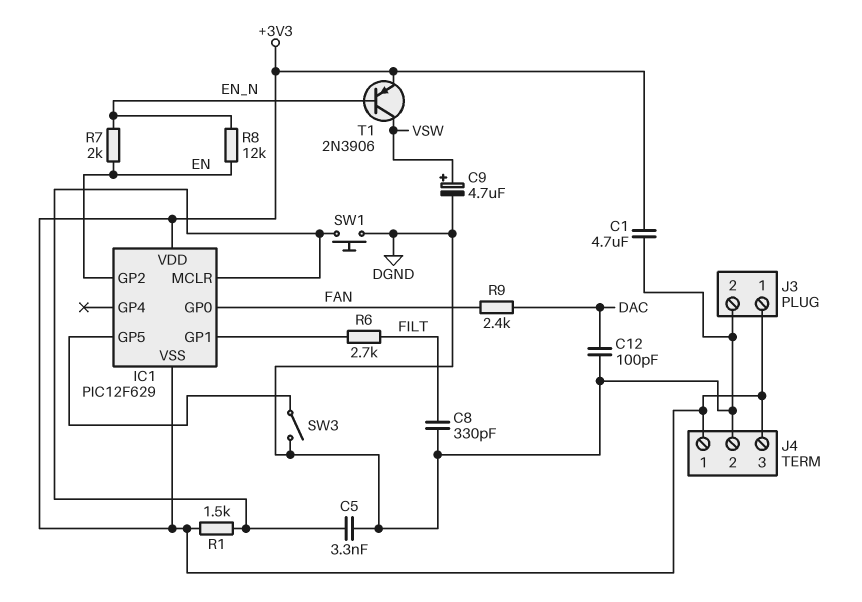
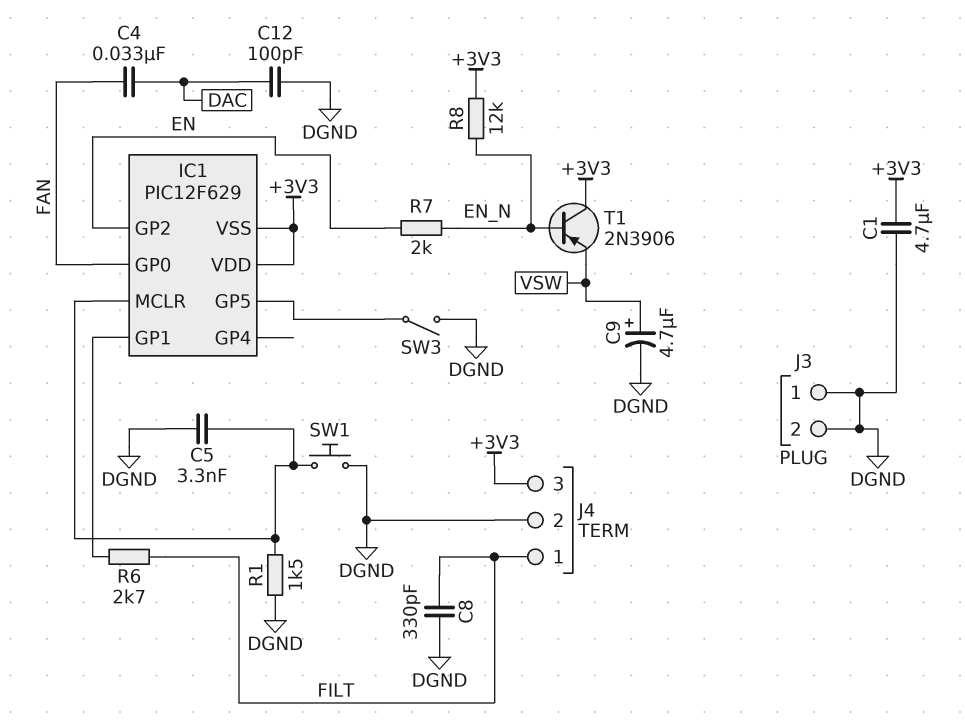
C4: none -> 33nF (DAC, FAN)
J3 pin 1: +3V3 -> DGND
J4 pin 1: +3V3 -> FILT
R1: 1.5k (+3V3, IC1/MCLR) -> 1.5k (DGND, IC1/MCLR)
R8: 12k (EN, EN_N) -> 12k (+3V3, EN_N)
R9: 2.4k (DAC, FAN) -> none
T1: PNP 2N3906 (B EN_N, C VSW, E +3V3) -> PNP 2N3906 (B EN_N, C +3V3, E VSW)

